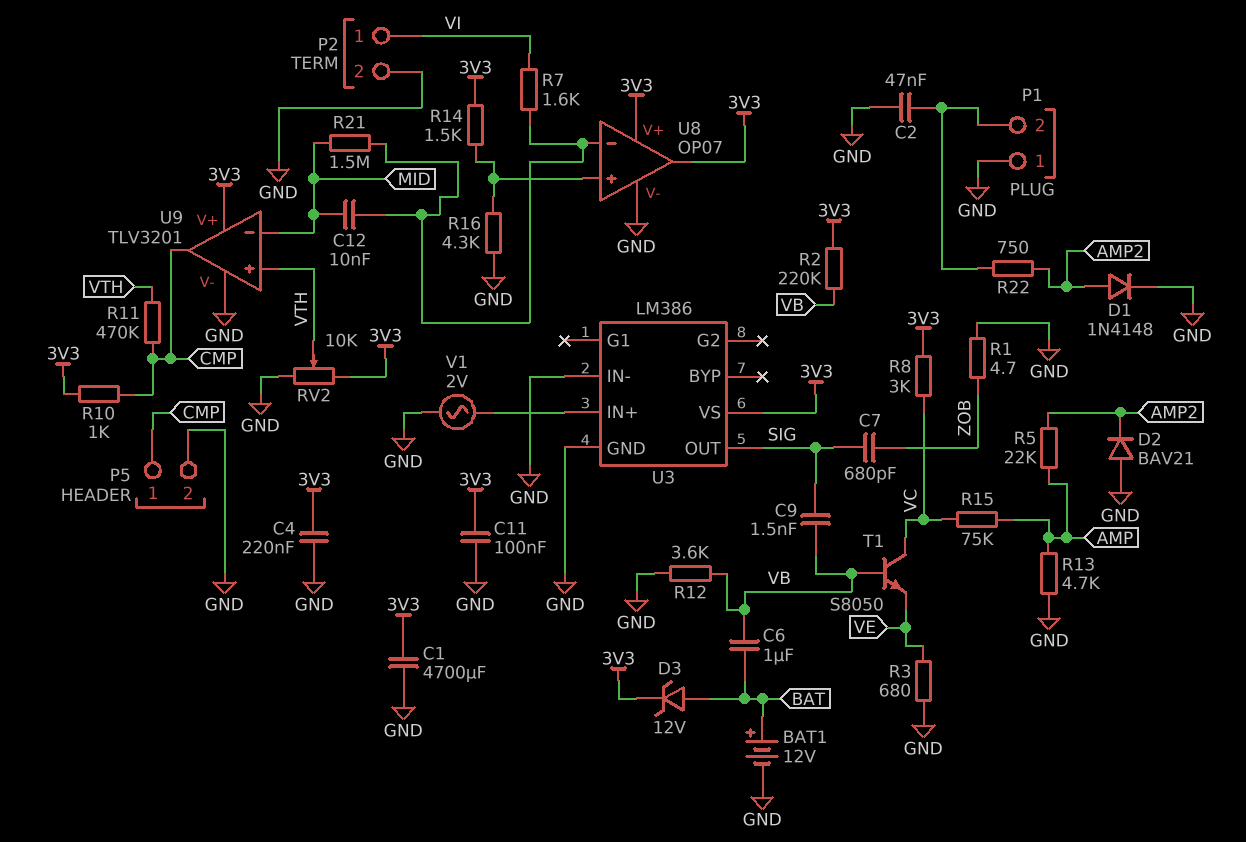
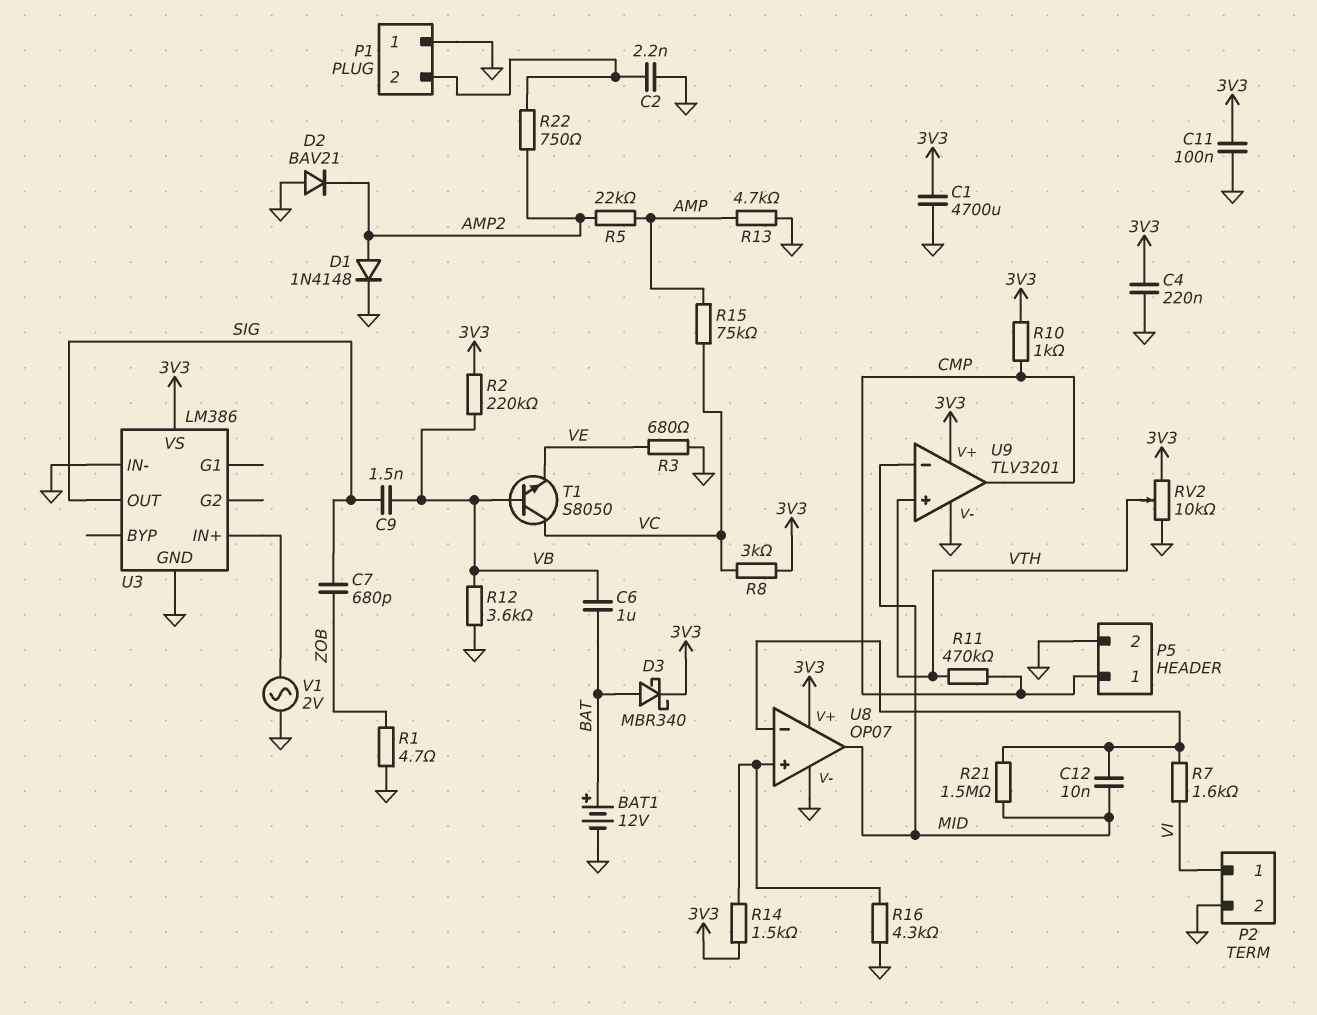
C2: 47nF (GND, P1/2) -> 2.2nF (GND, P1/2)
D3: zener 12V (A BAT, K 3V3) -> schottky MBR340 (A BAT, K 3V3)
U8 pin out: 3V3 -> MID

